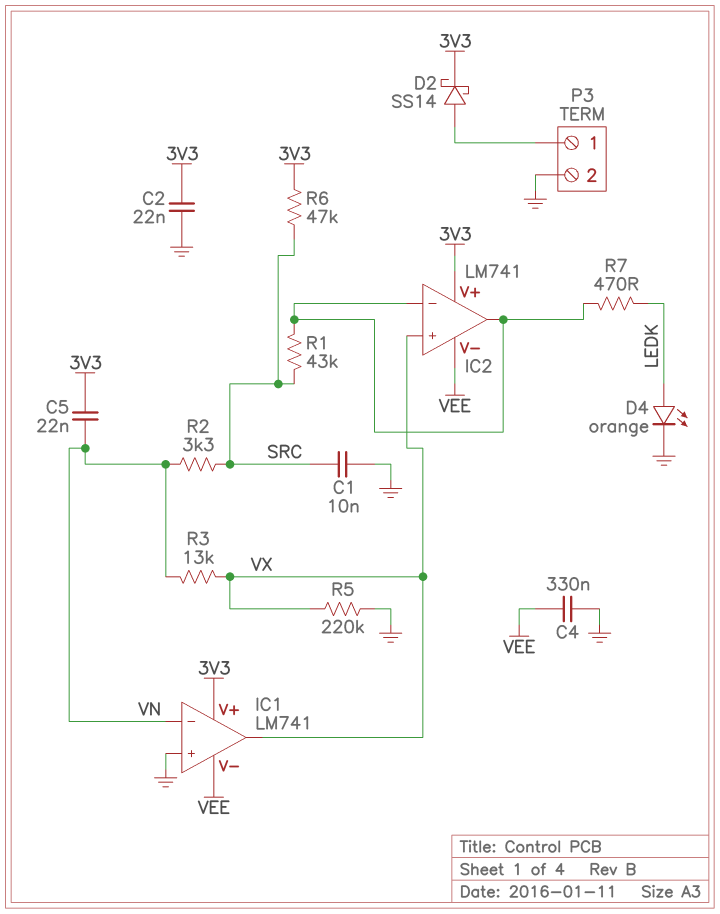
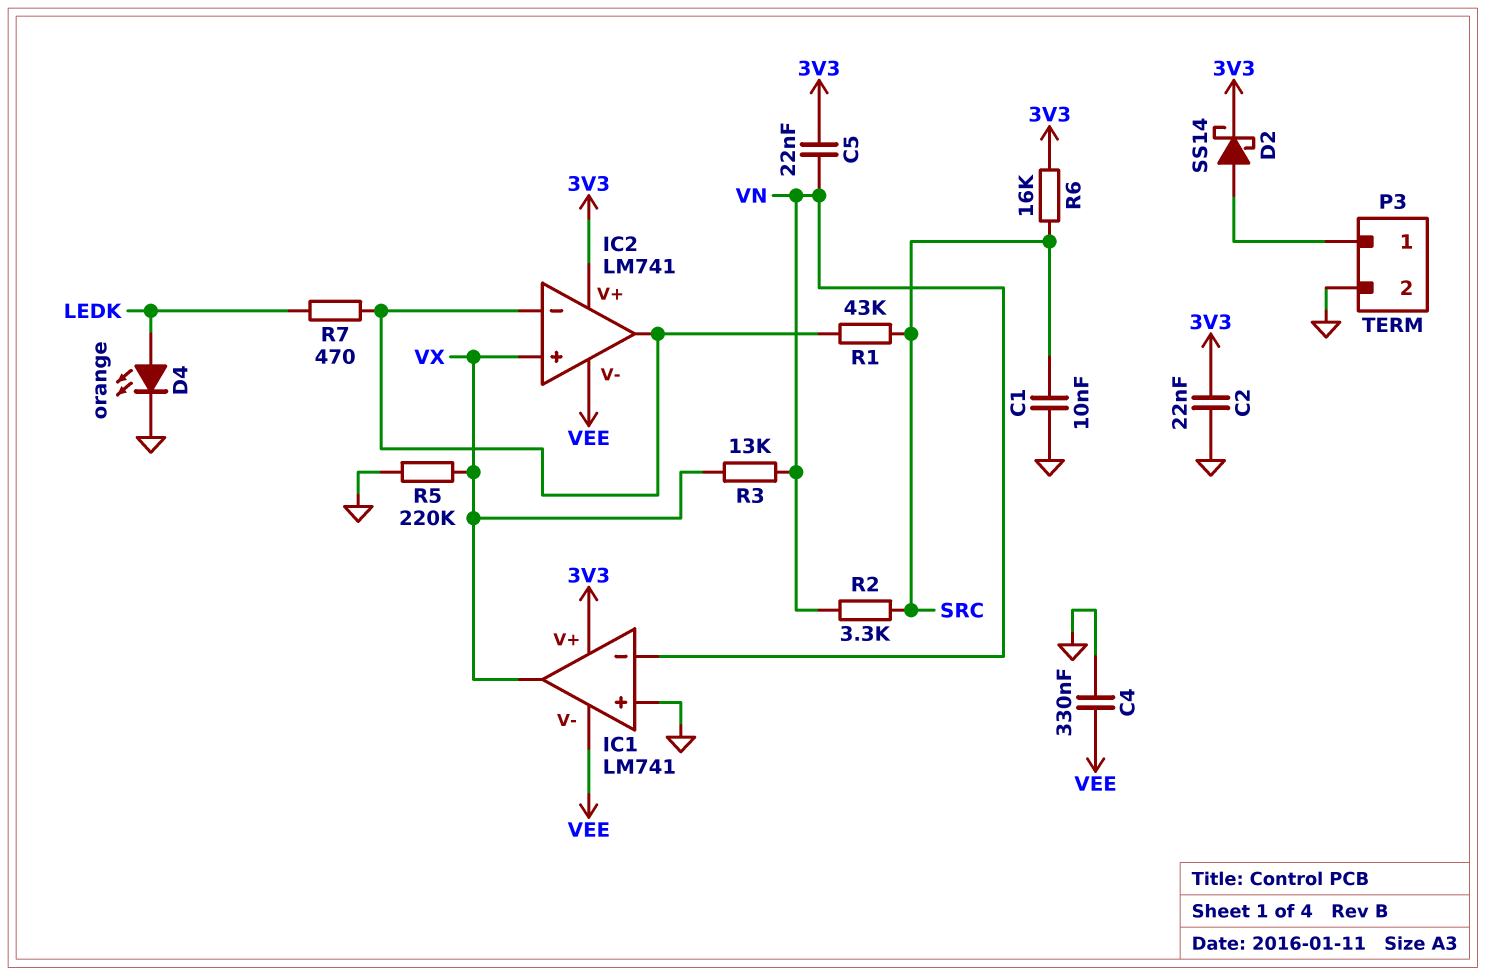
R6: 47k (3V3, SRC) -> 16k (3V3, SRC)

